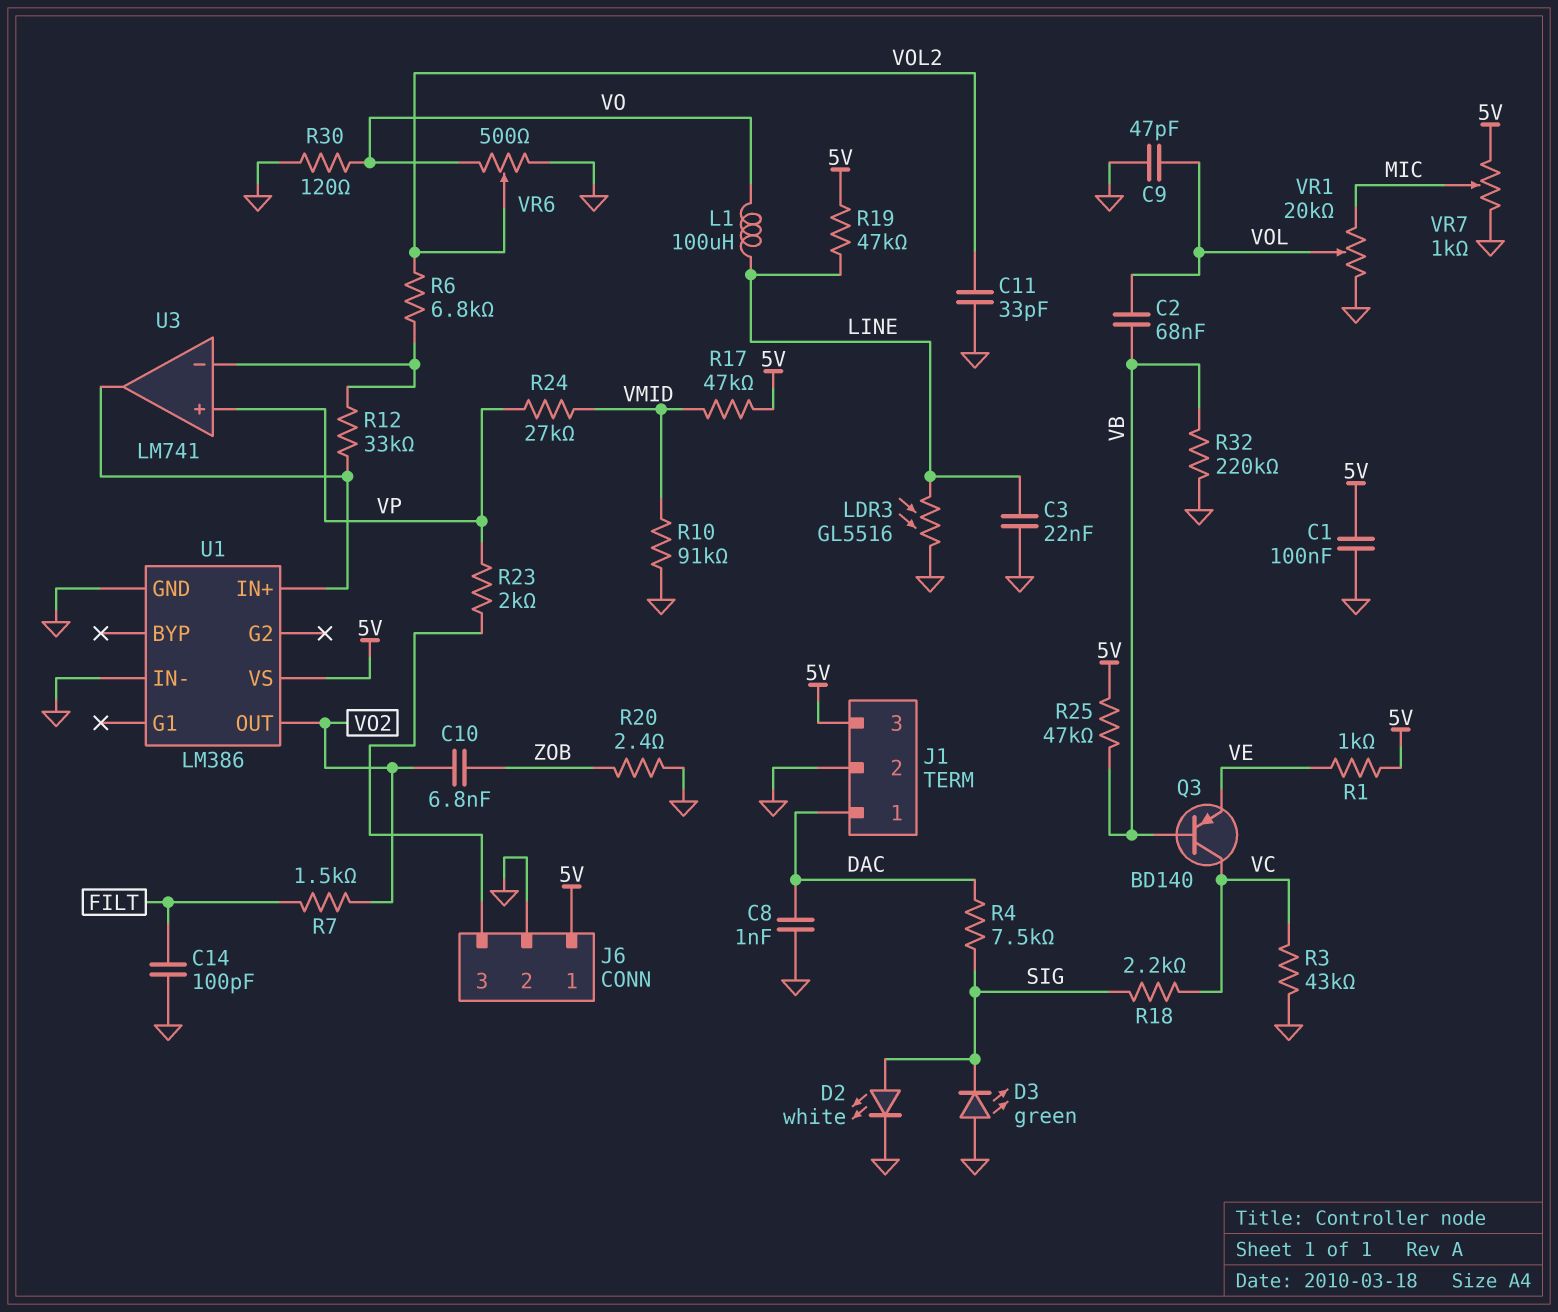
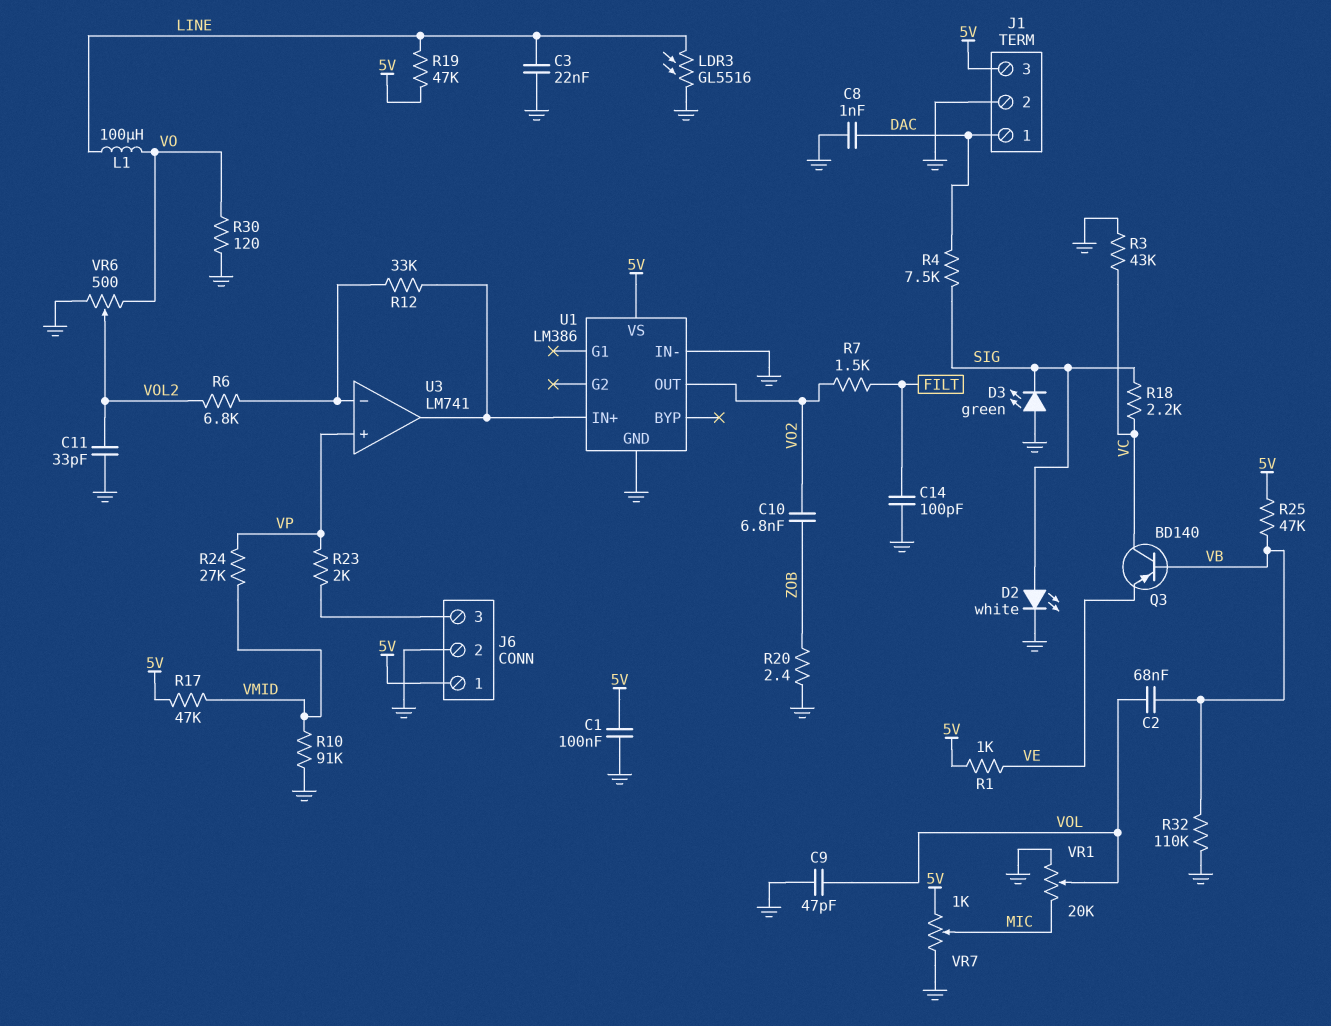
R32: 220k (GND, VB) -> 110k (GND, VB)

